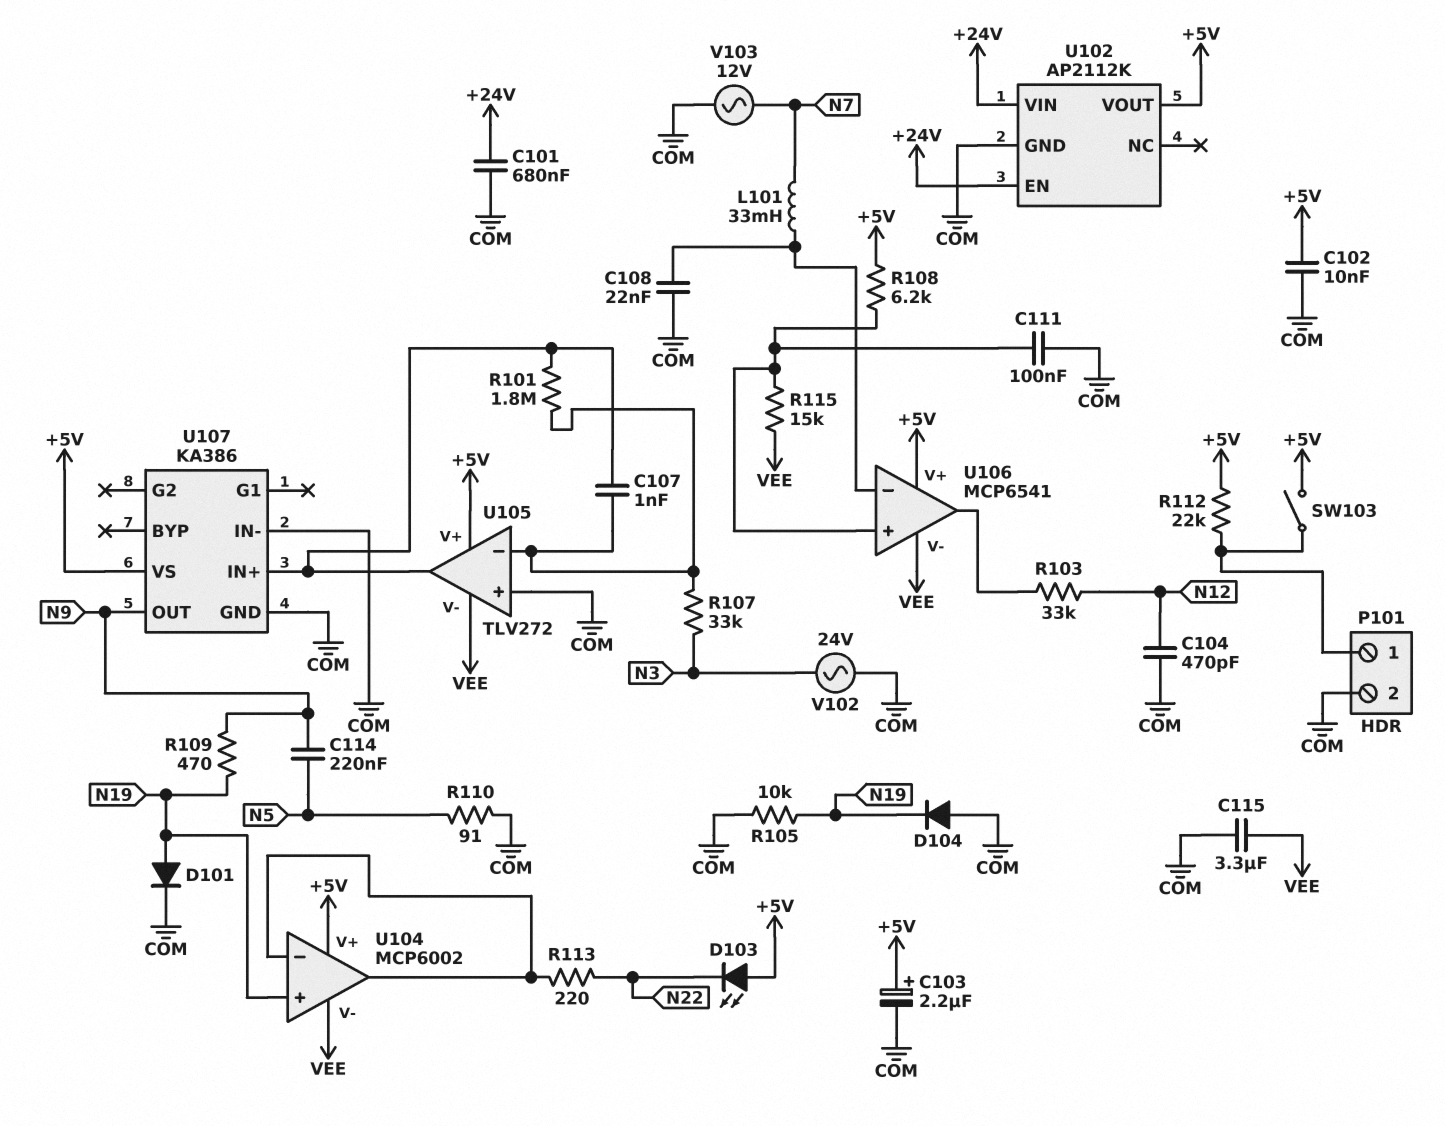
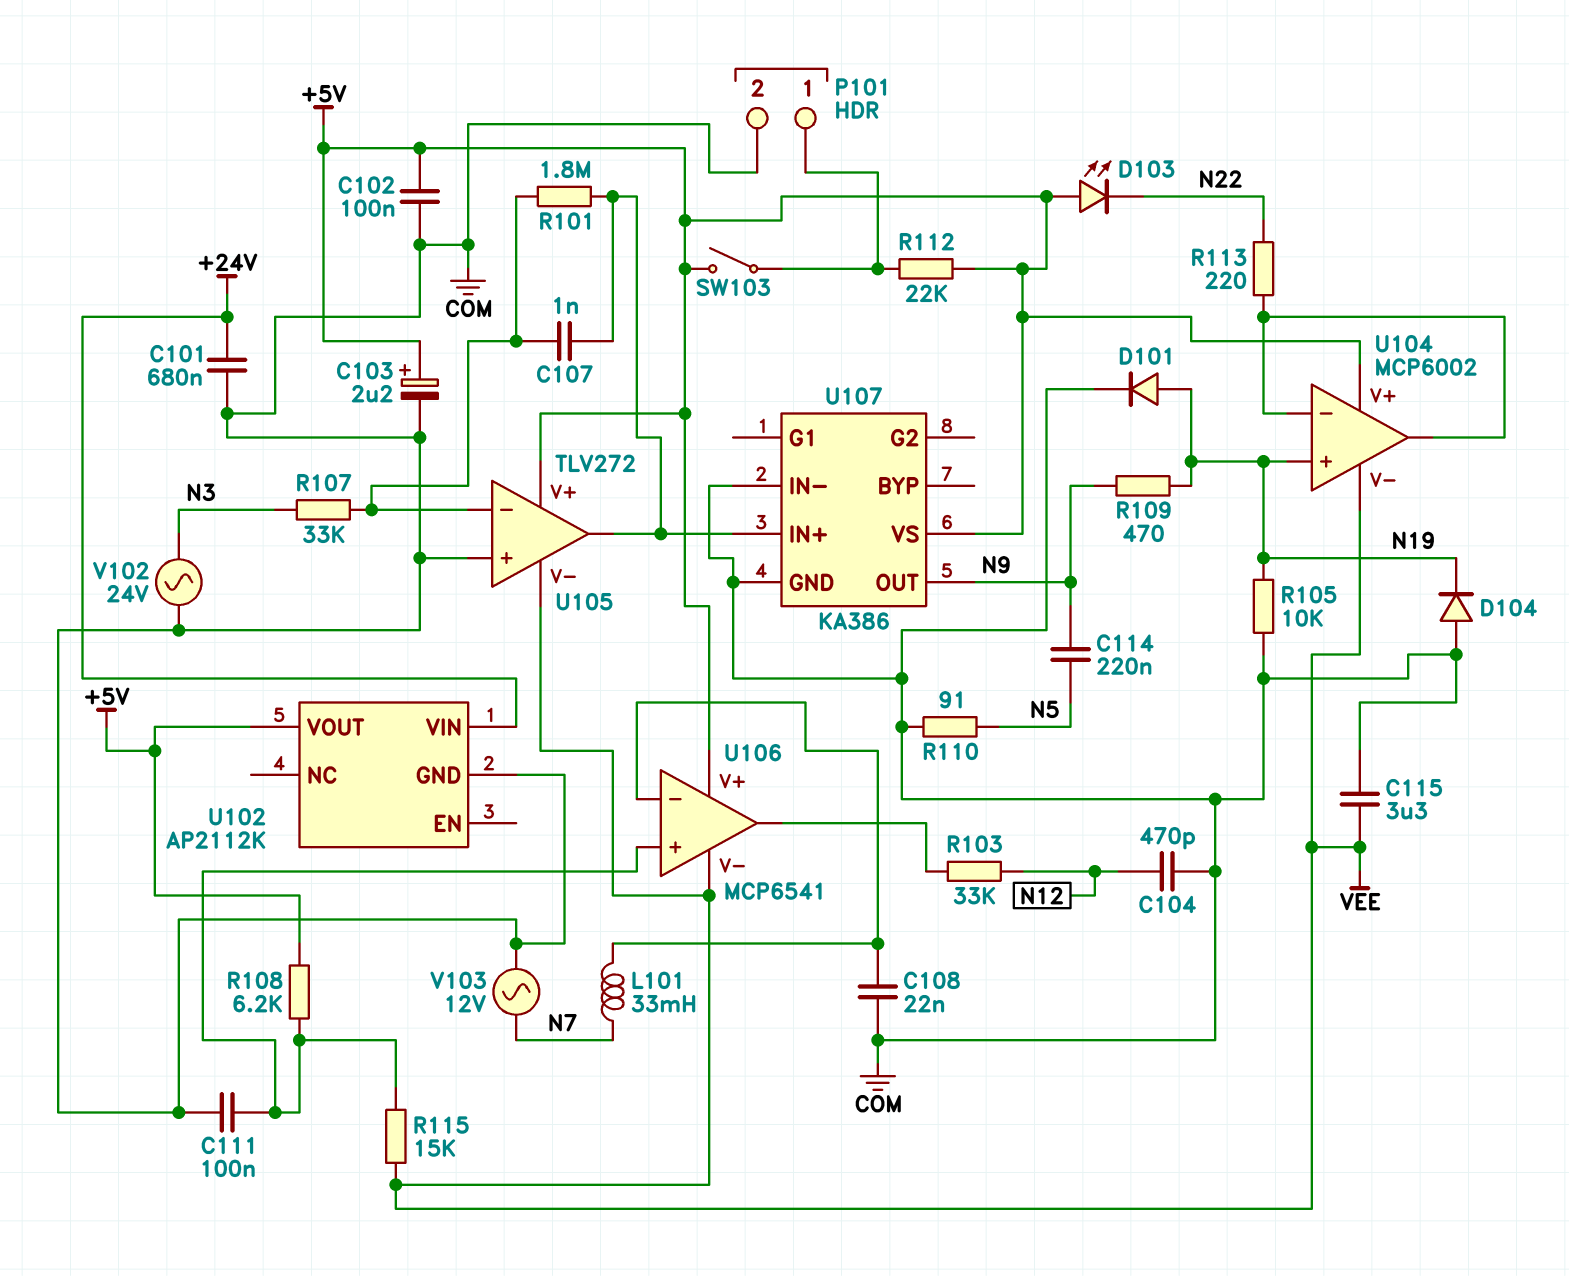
C102: 10nF (+5V, COM) -> 100nF (+5V, COM)
U102 pin EN: +24V -> none

